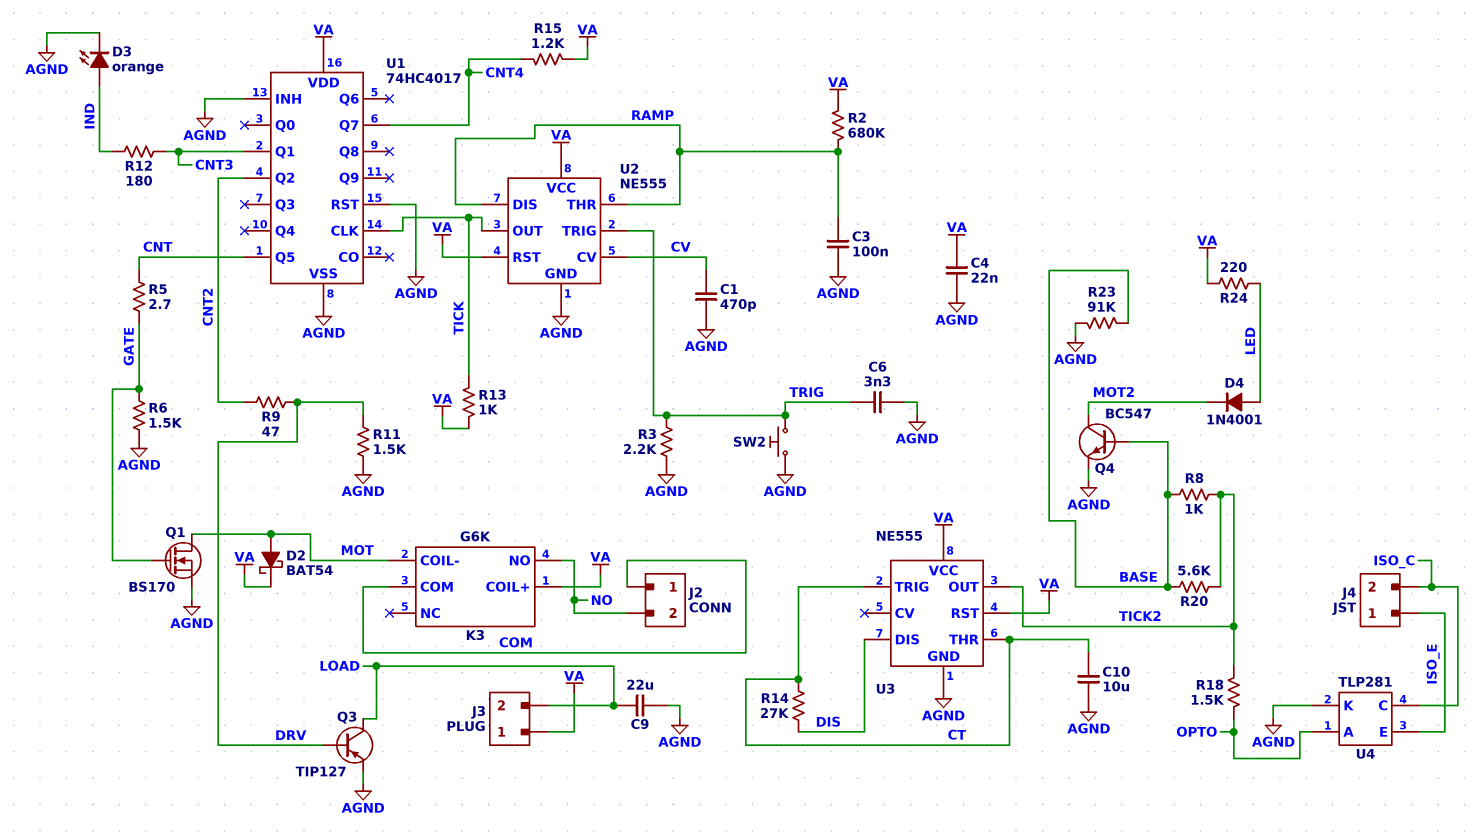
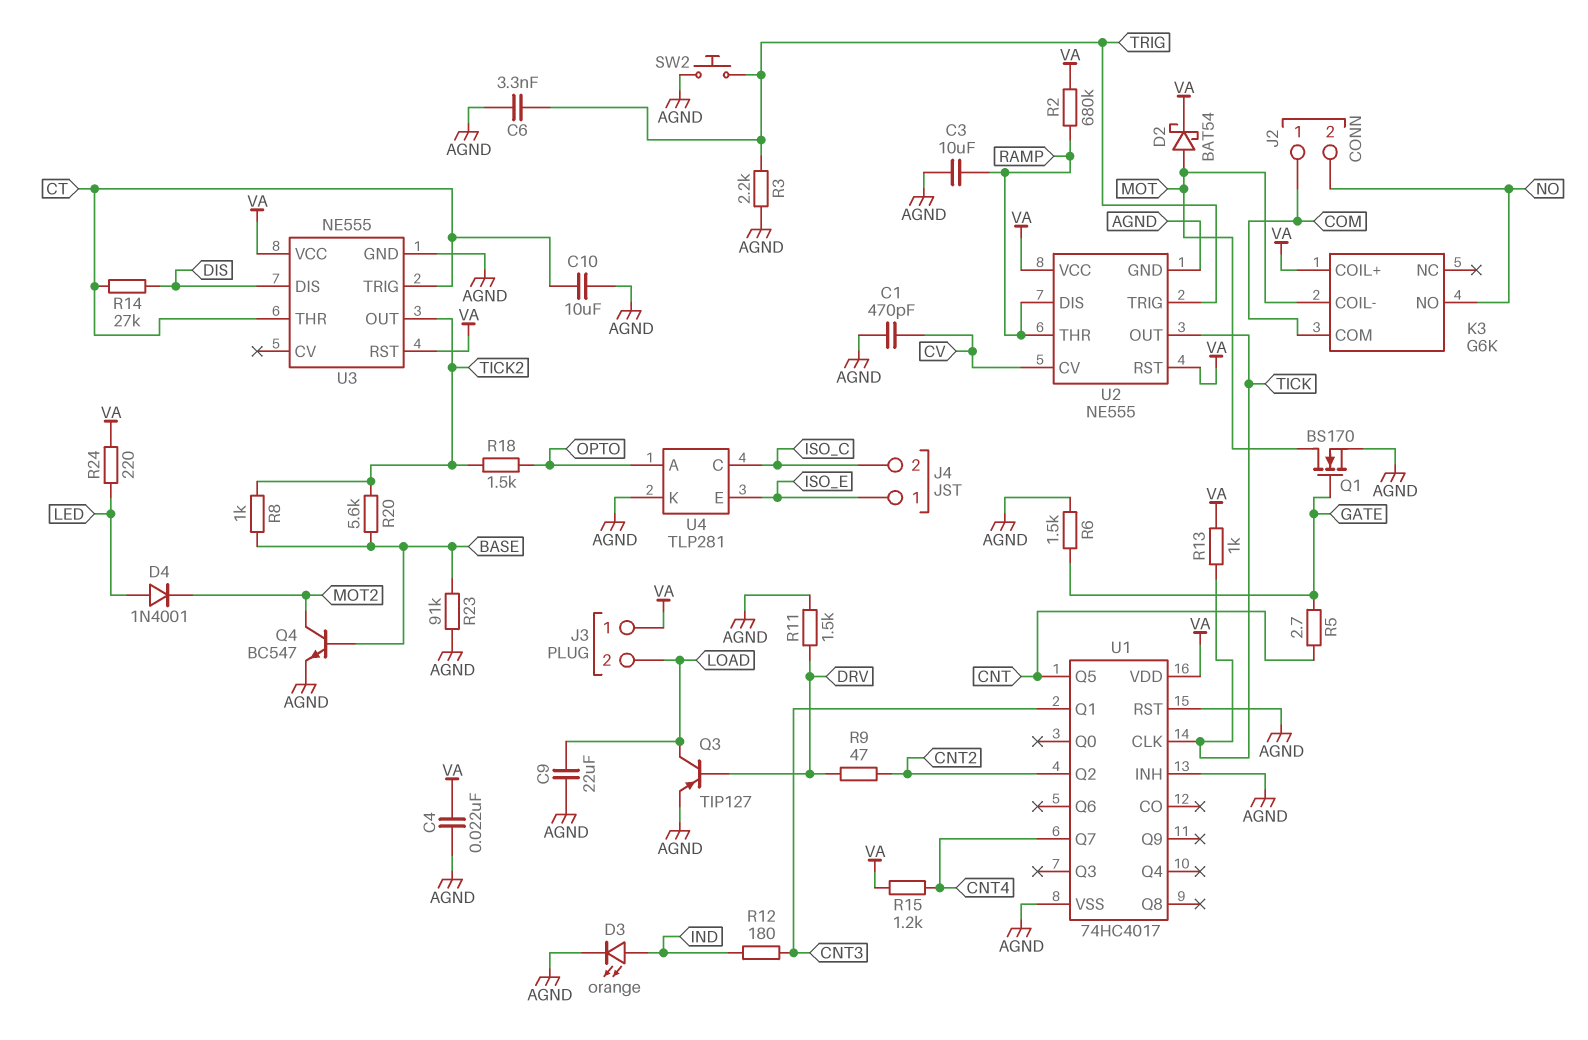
C3: 100nF (AGND, RAMP) -> 10uF (AGND, RAMP)

